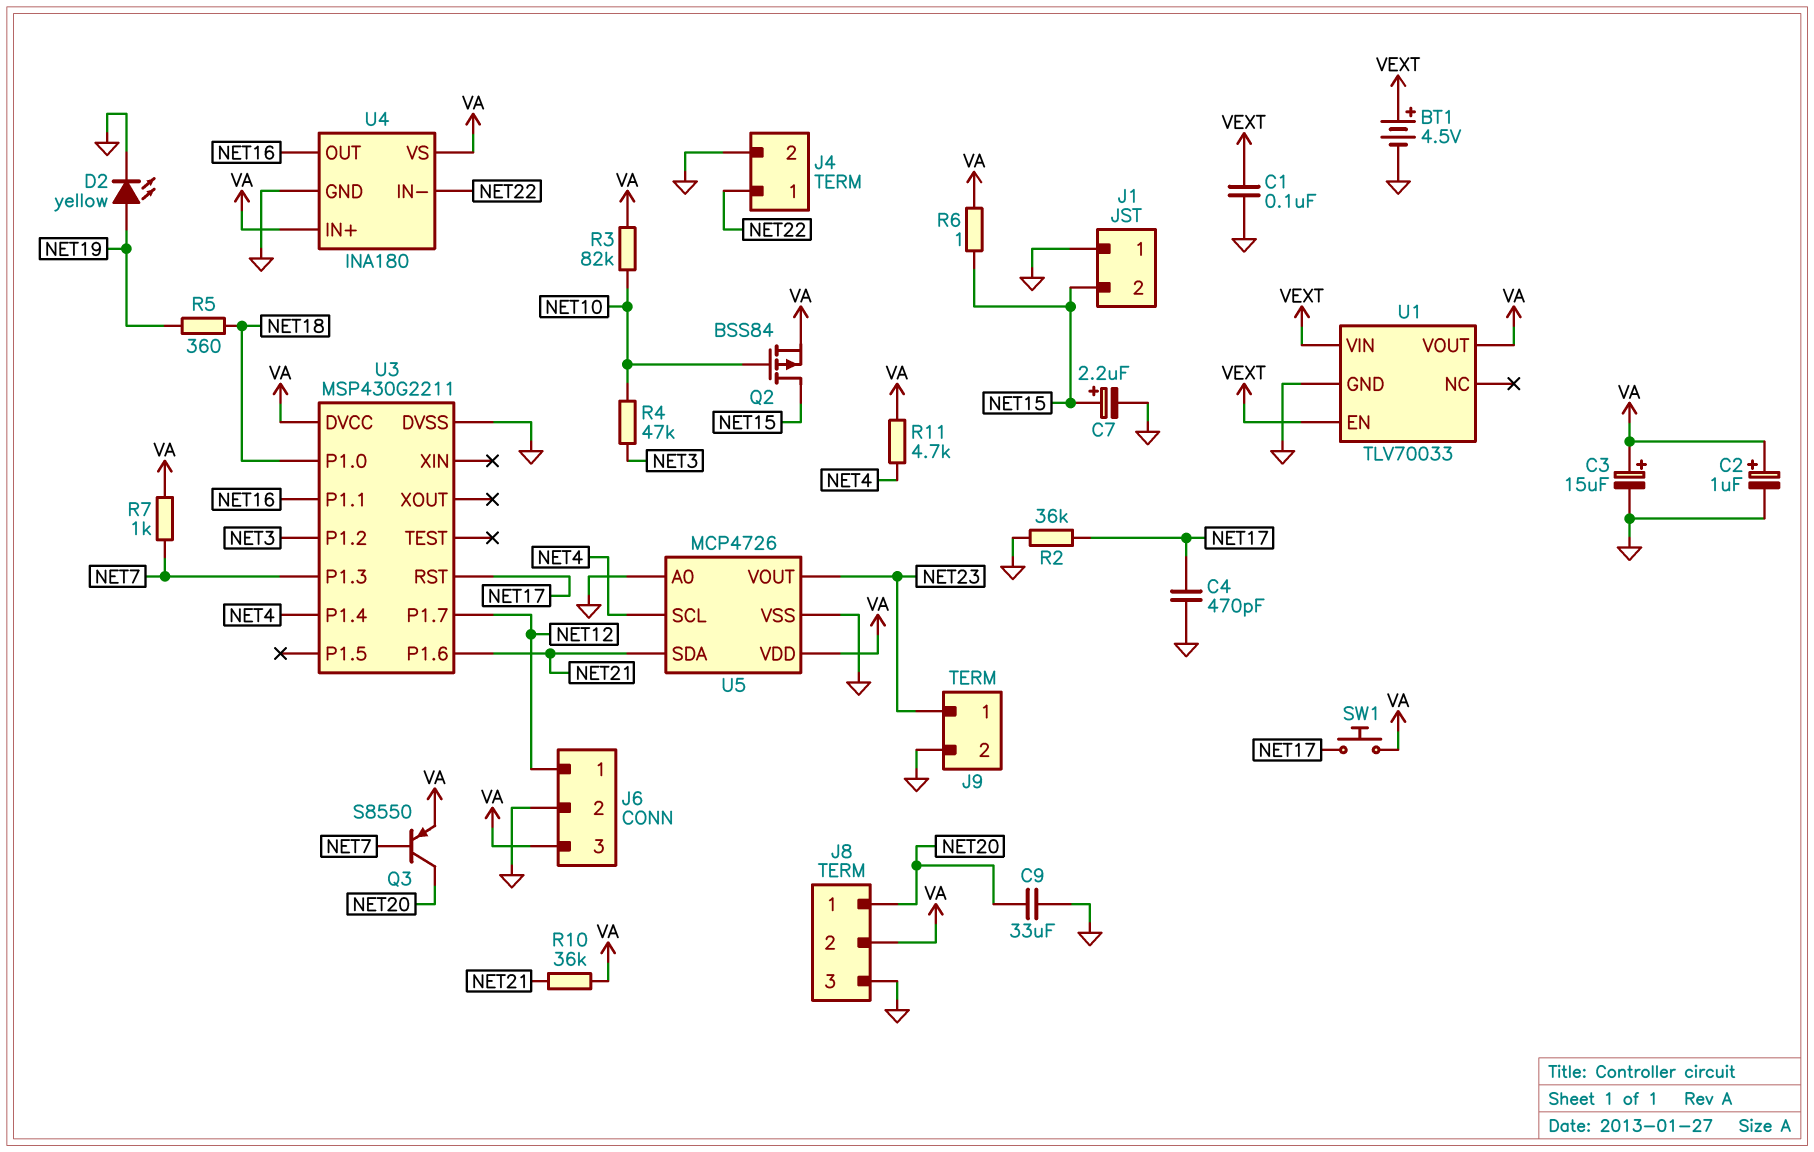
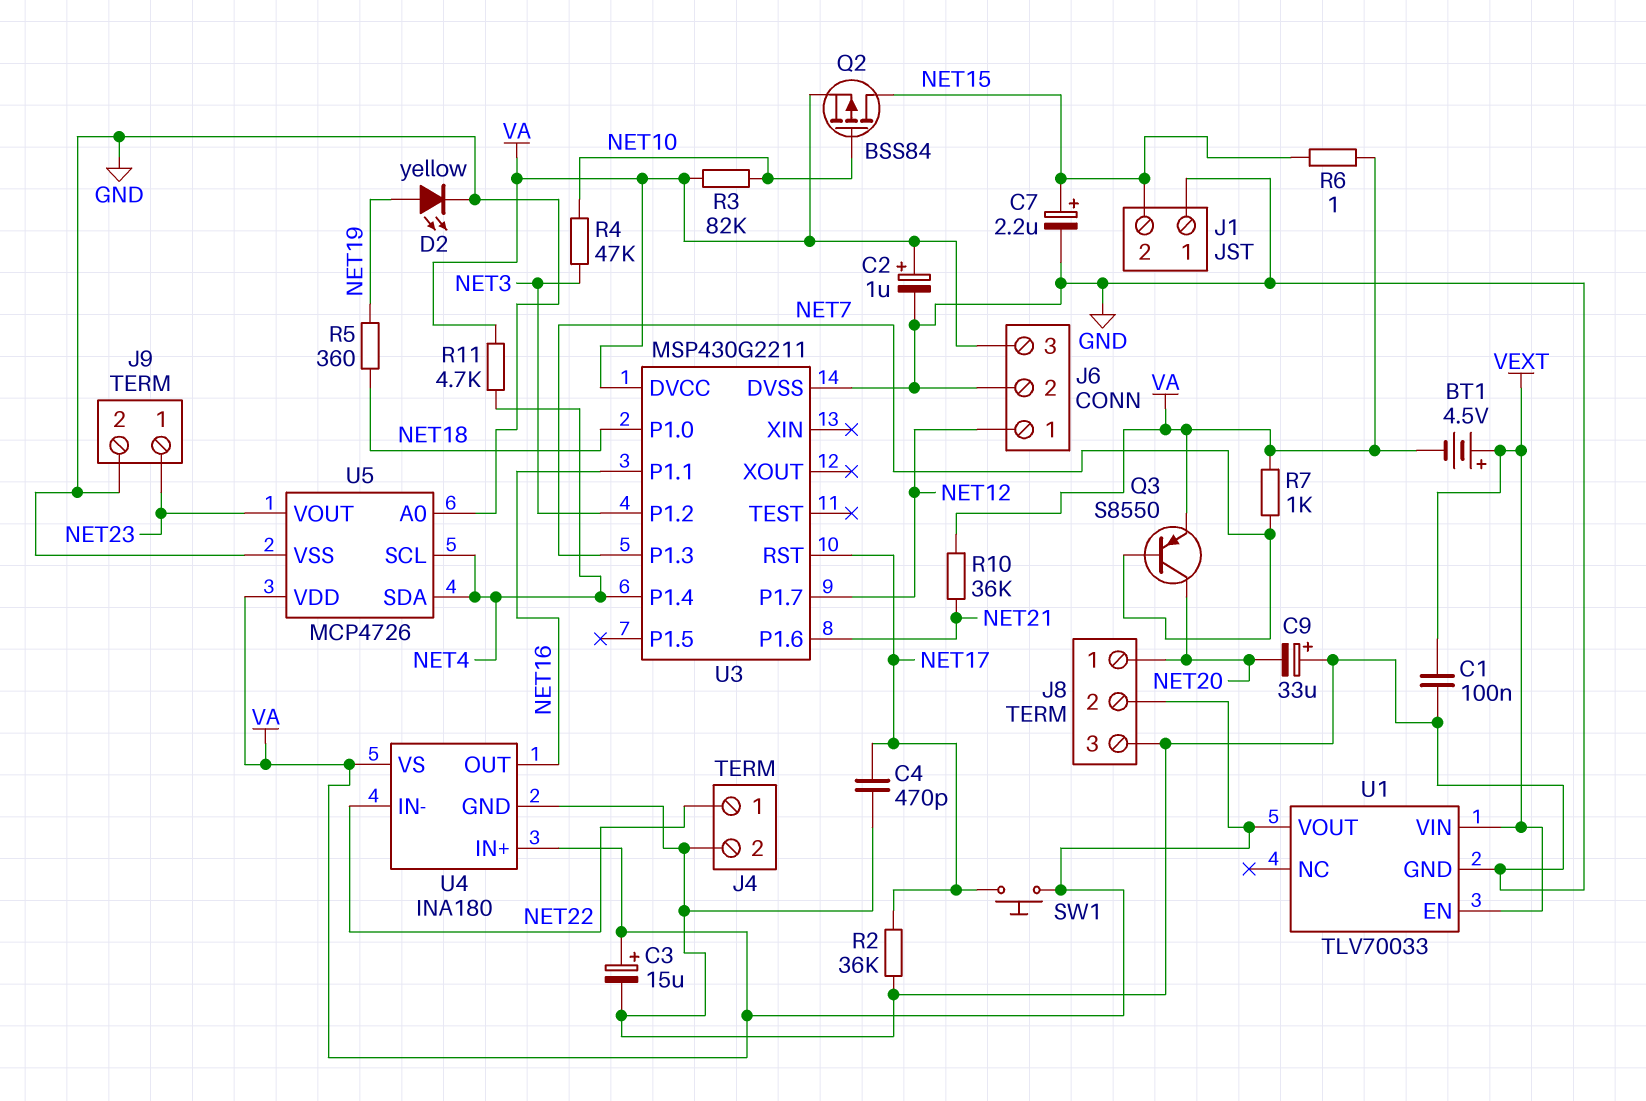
BT1: 4.5V (plus VEXT, minus GND) -> 4.5V (plus VEXT, minus VA)
C9: 33uF (GND, NET20) -> 33uF (plus GND, minus NET20)
U5 pin SDA: NET21 -> NET4

